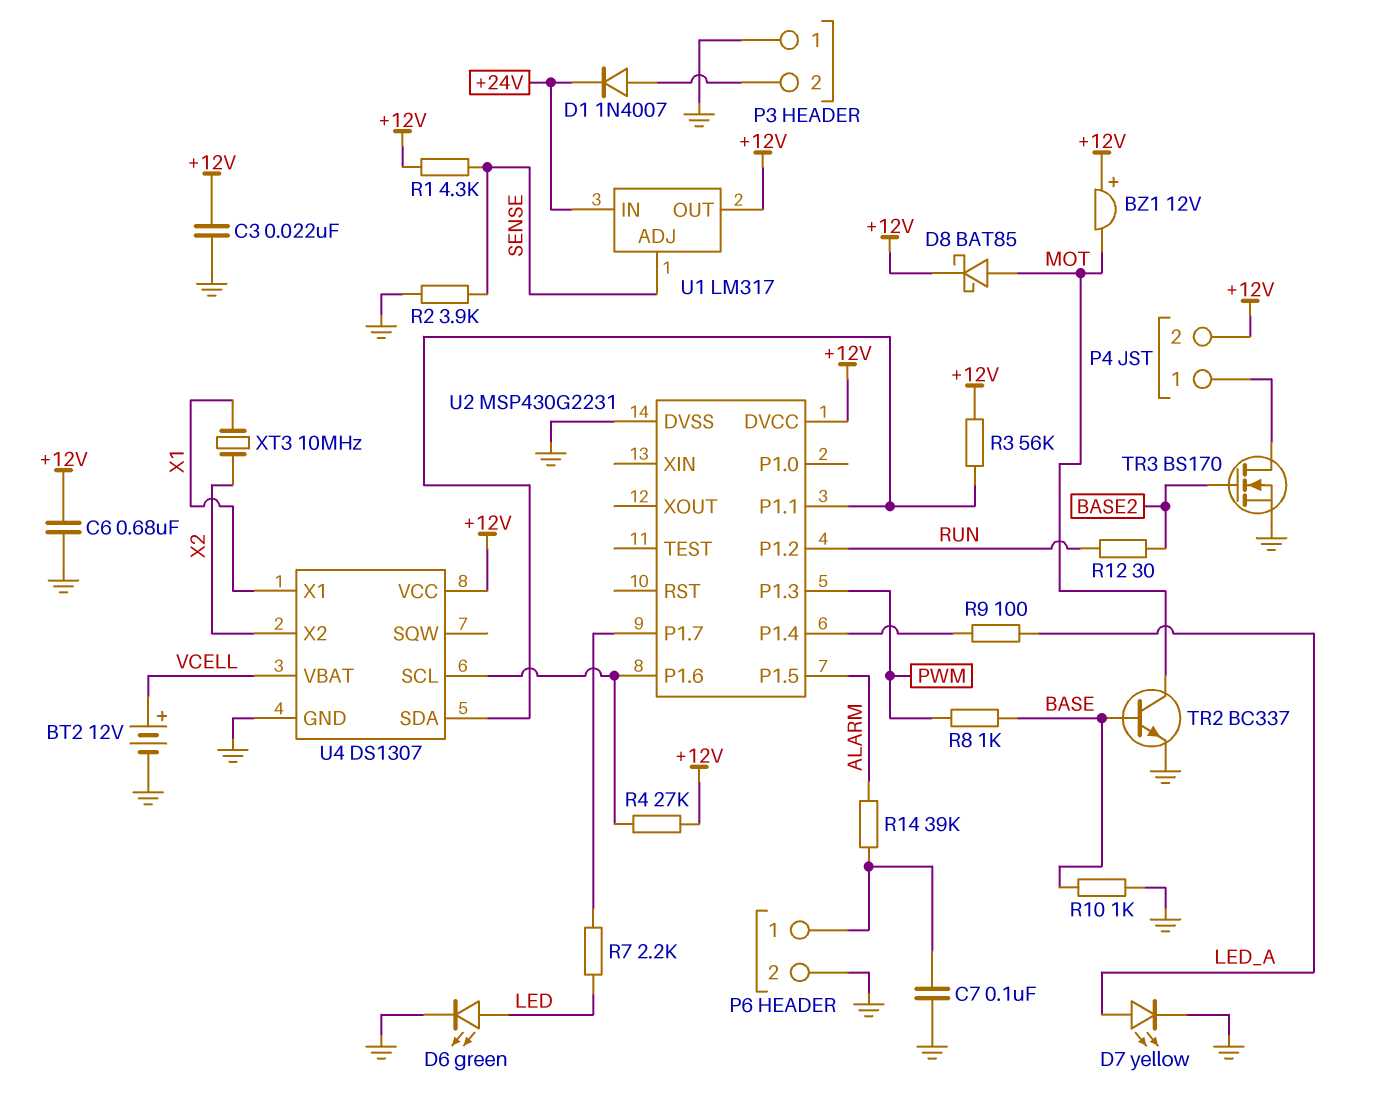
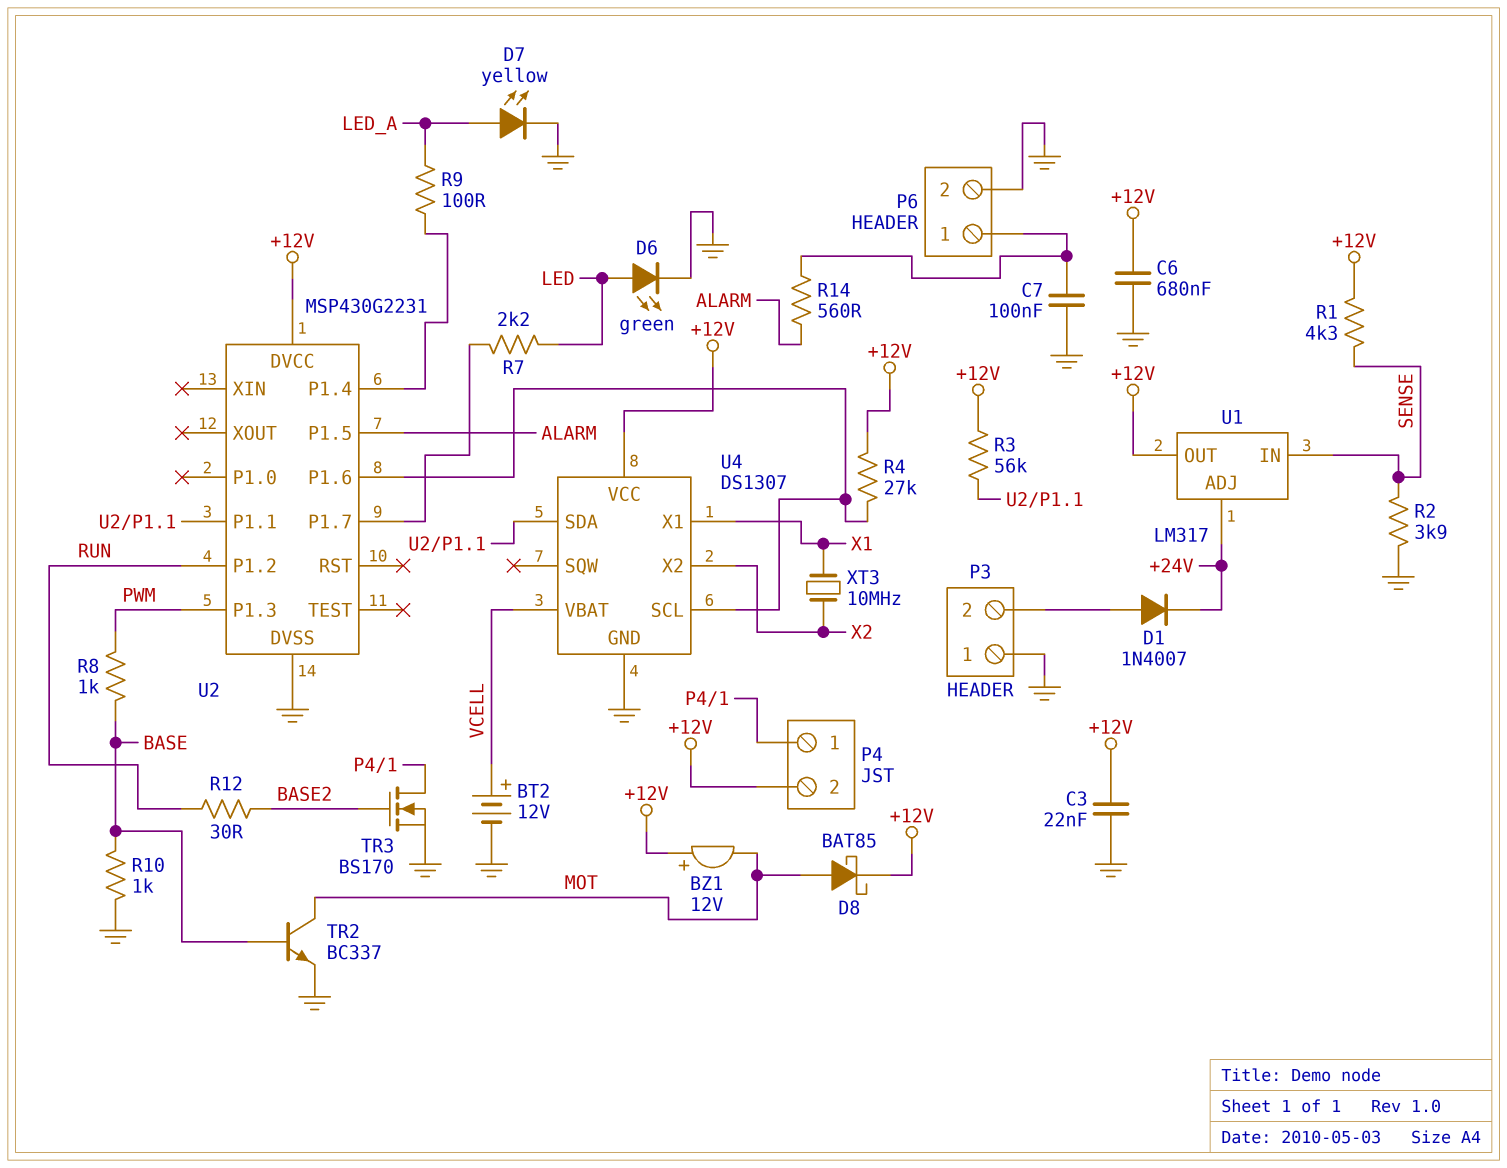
R14: 39k (ALARM, P6/1) -> 560 (ALARM, P6/1)
U1 pin ADJ: SENSE -> +24V
U1 pin IN: +24V -> SENSE

